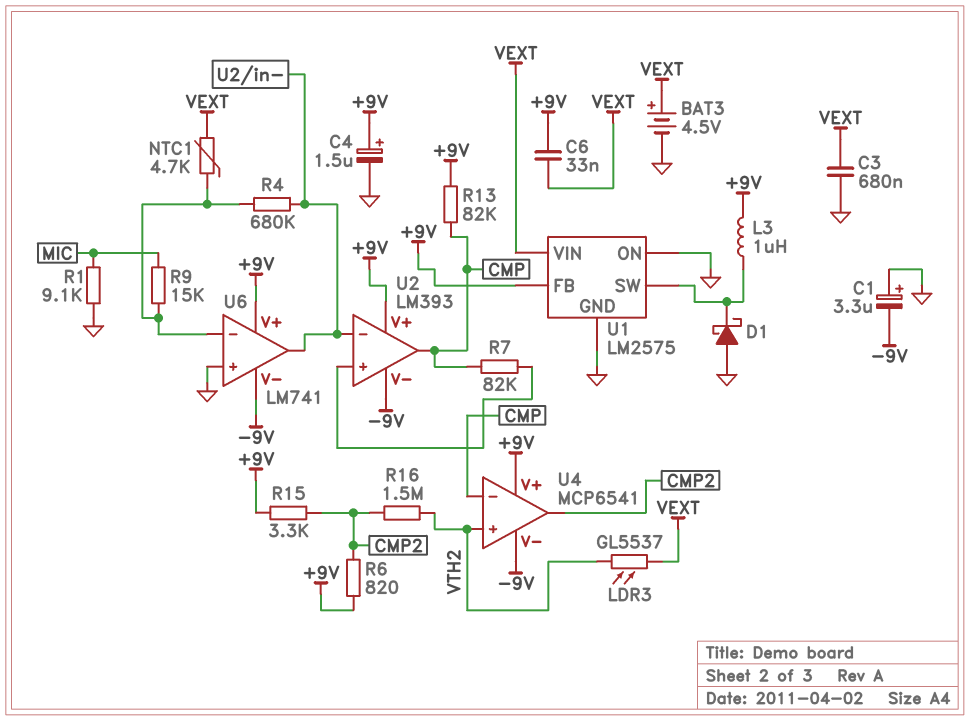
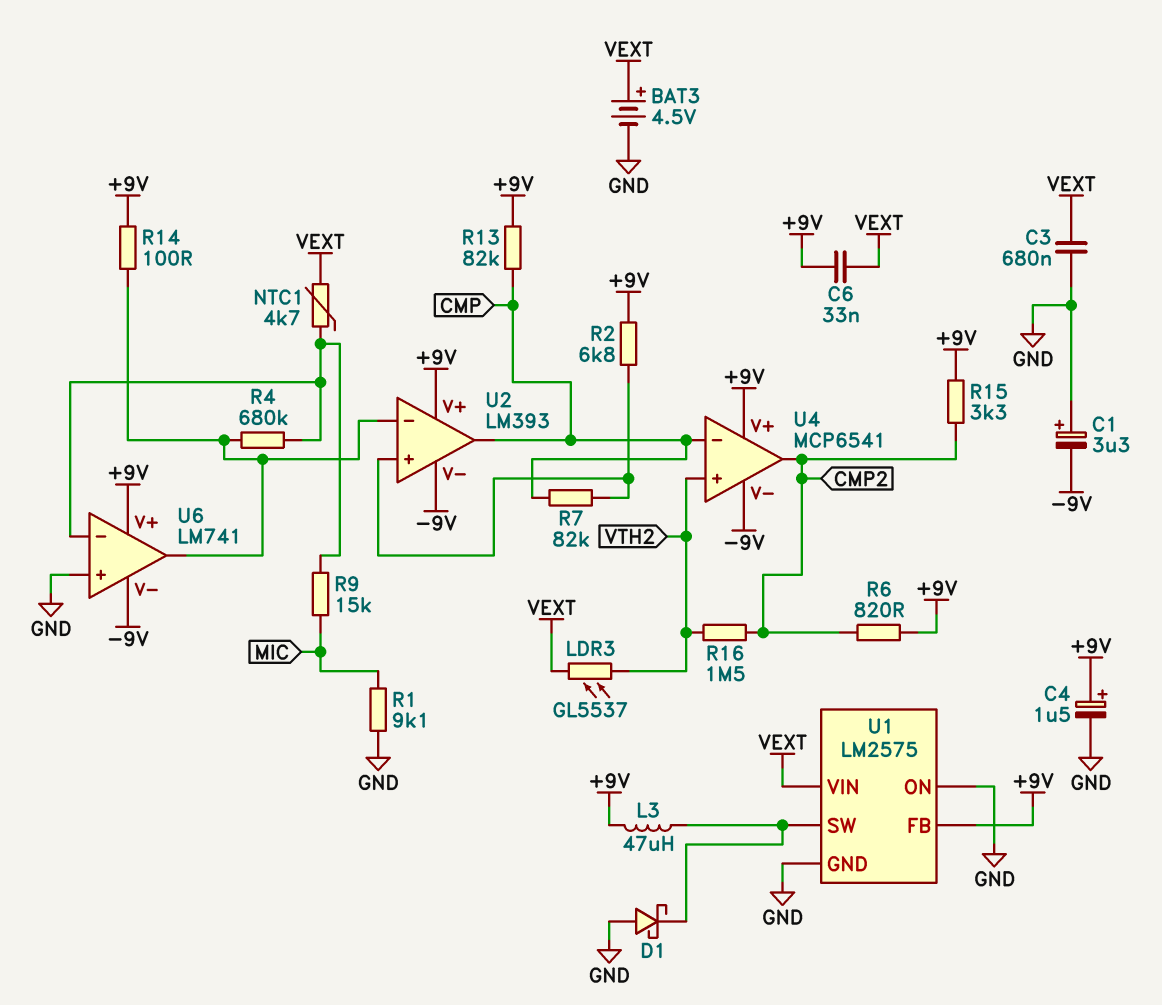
L3: 1uH (+9V, U1/SW) -> 47uH (+9V, U1/SW)
R2: none -> 6.8k (+9V, U2/in+)
R14: none -> 100 (+9V, U2/in-)

